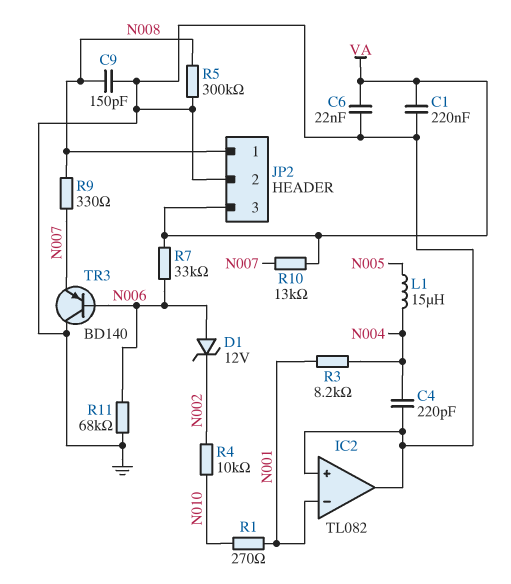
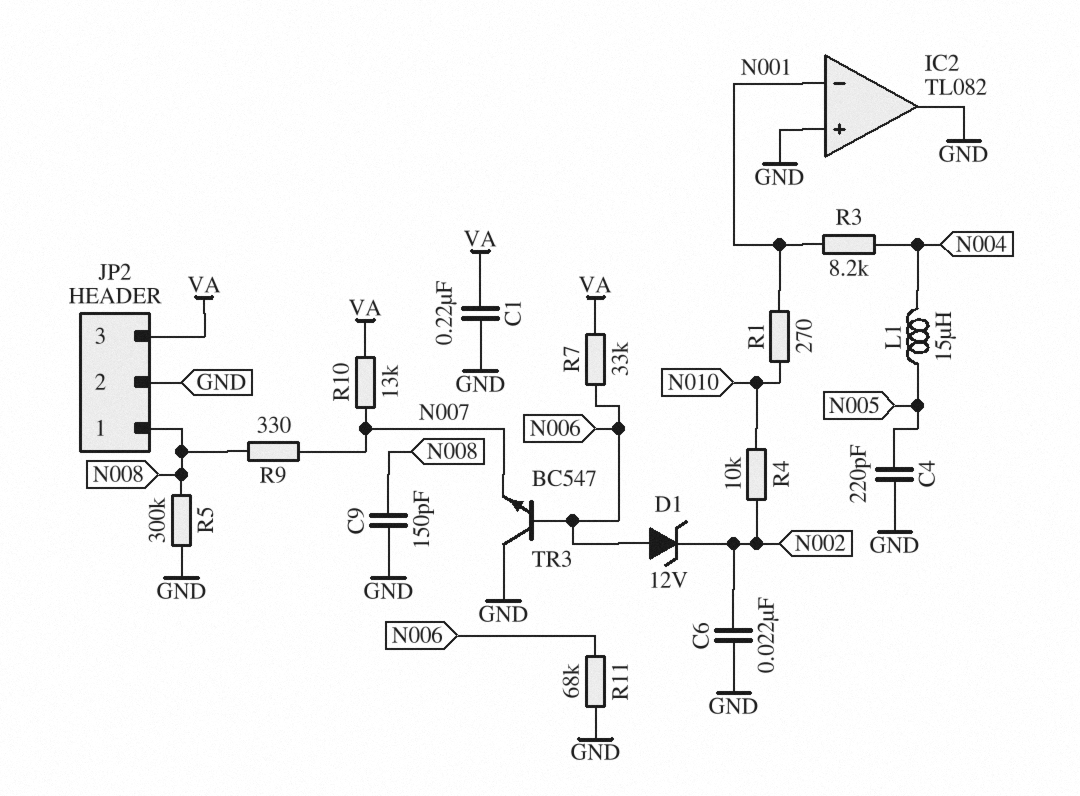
C4: 220pF (GND, N004) -> 220pF (GND, N005)
C6: 22nF (GND, VA) -> 22nF (GND, N002)
TR3: PNP BD140 (B N006, C GND, E N007) -> NPN BC547 (B N006, C GND, E N007)

